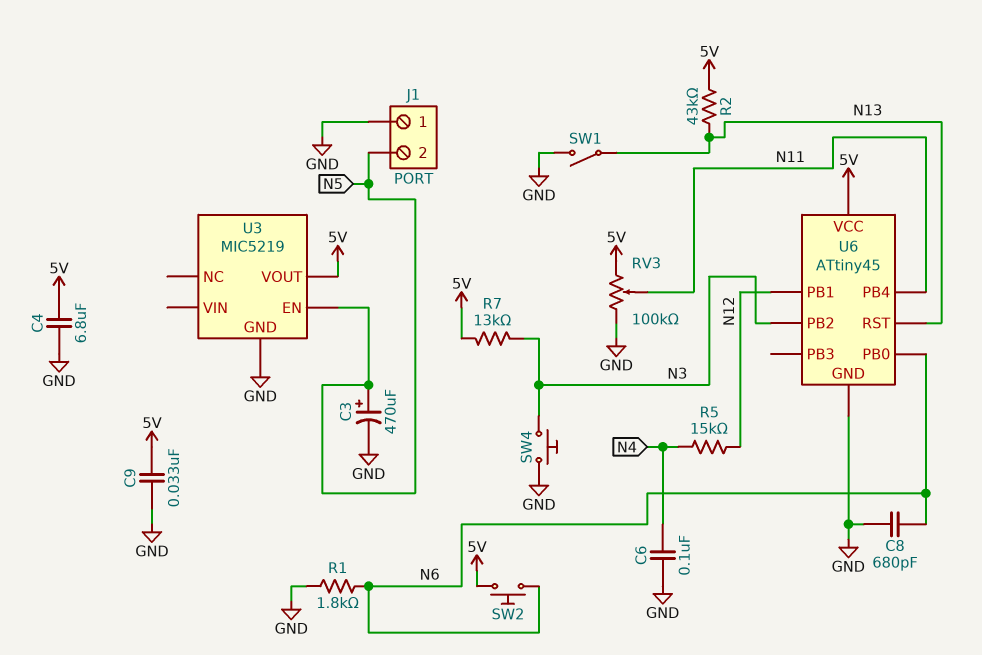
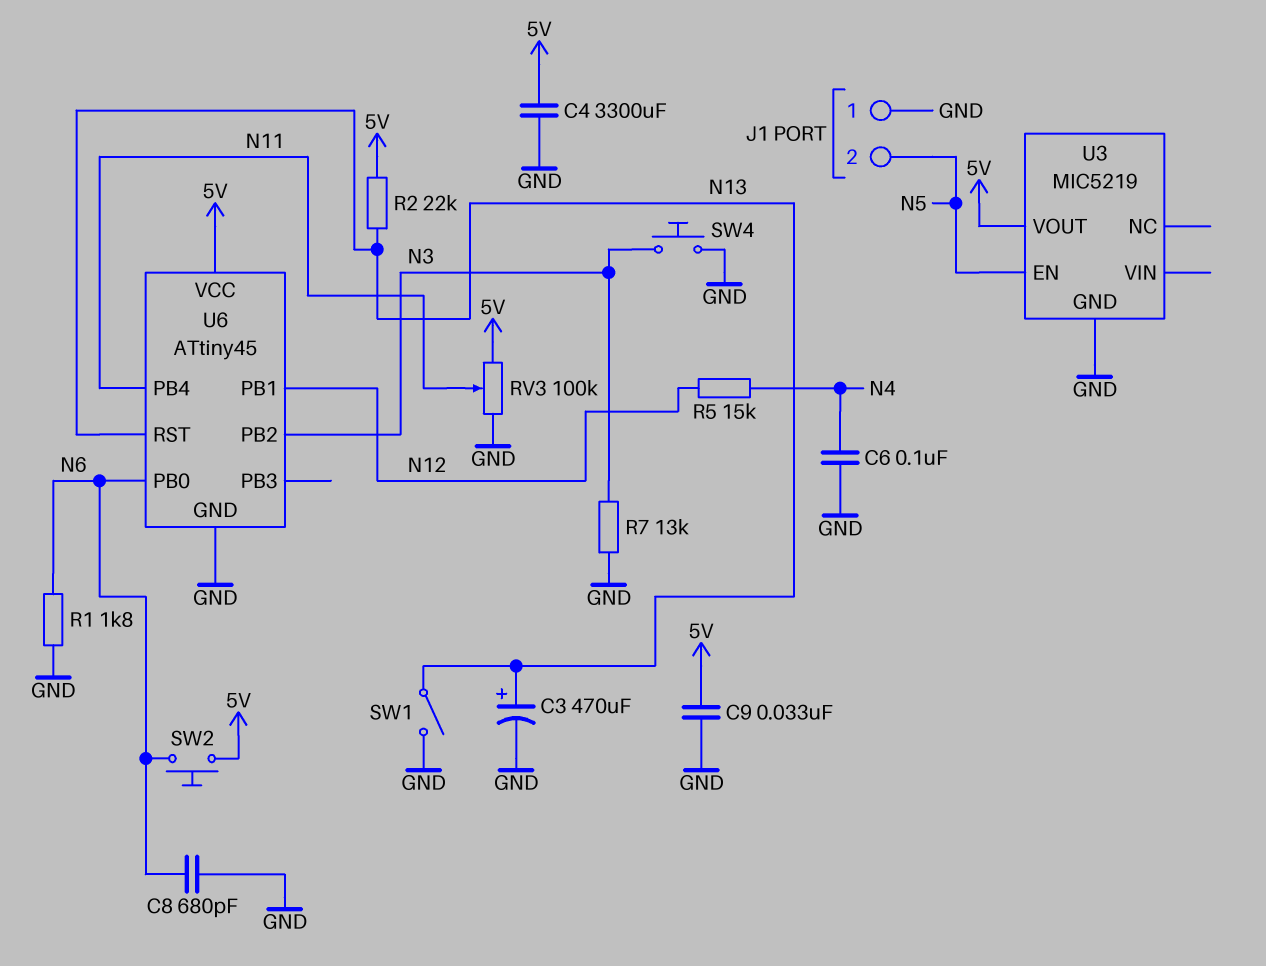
C3: 470uF (plus N5, minus GND) -> 470uF (plus N13, minus GND)
C4: 6.8uF (5V, GND) -> 3300uF (5V, GND)
R2: 43k (5V, N13) -> 22k (5V, N13)
R7: 13k (5V, N3) -> 13k (GND, N3)

